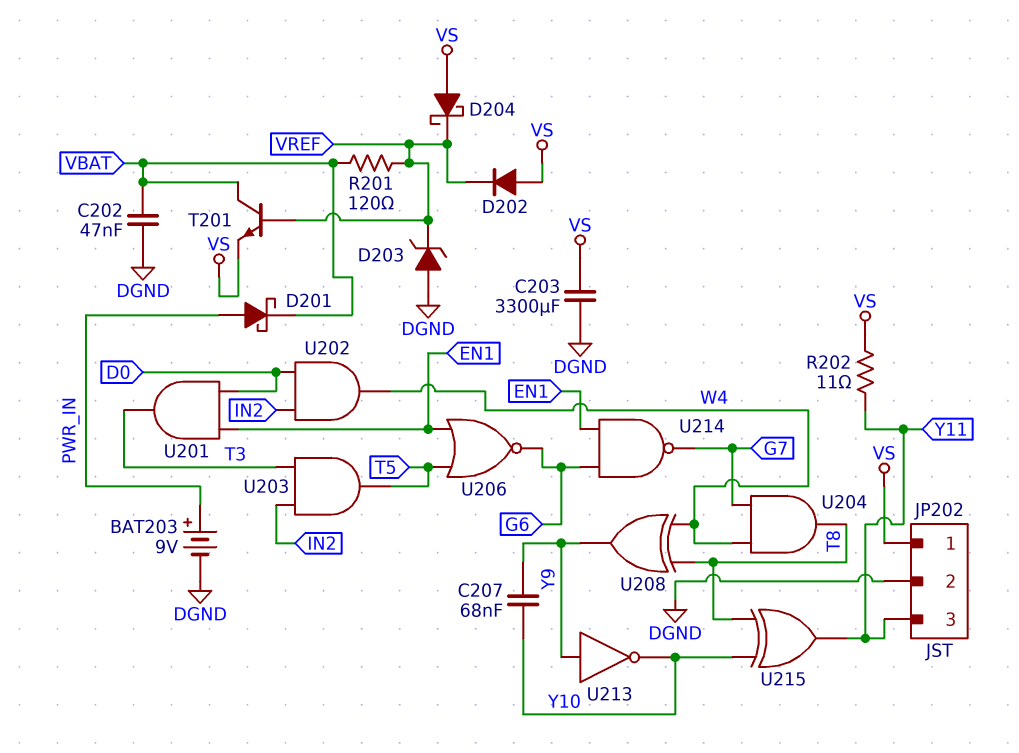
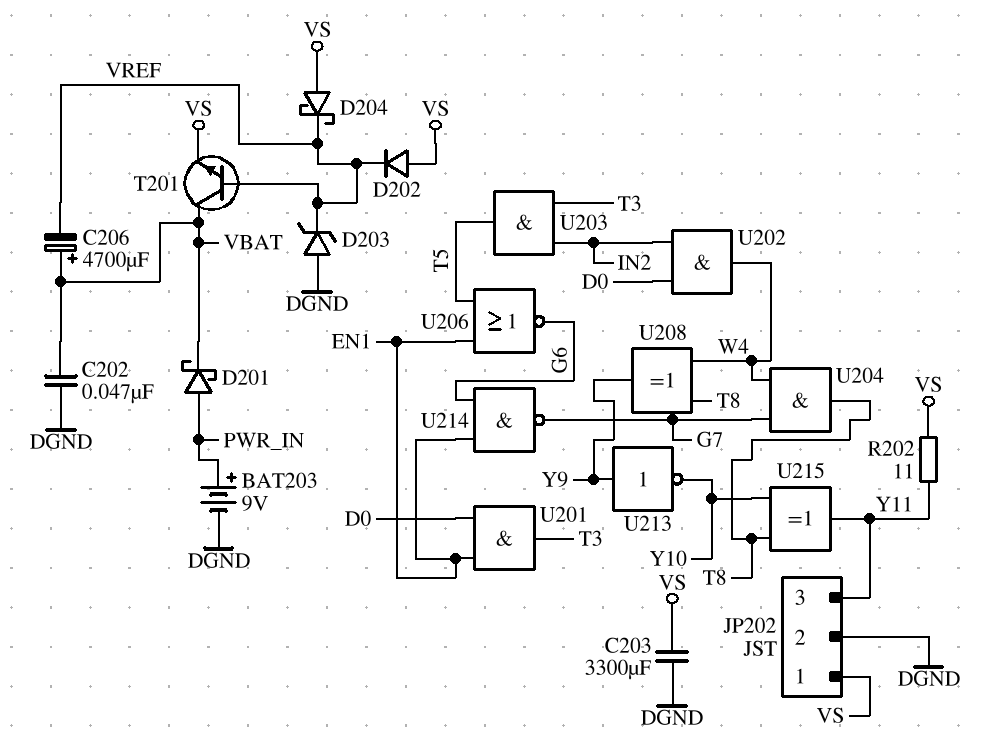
C206: none -> 4700uF (plus VBAT, minus VREF)
C207: 68nF (Y9, Y10) -> none
R201: 120 (VBAT, VREF) -> none

